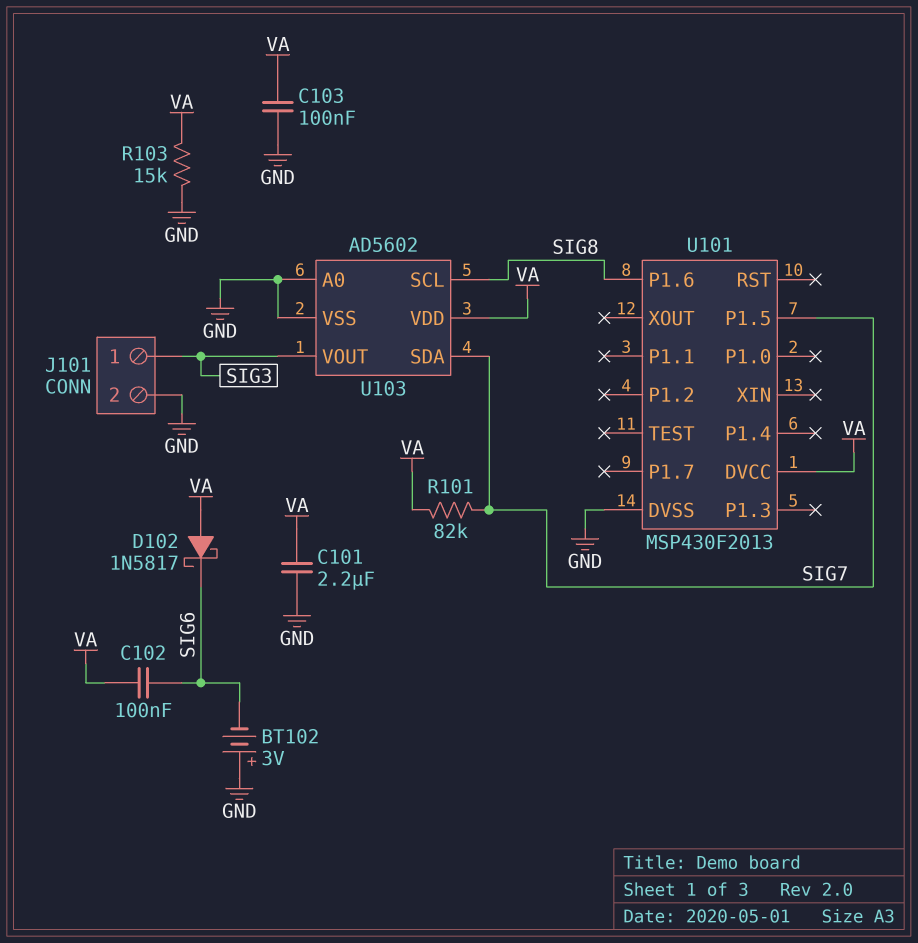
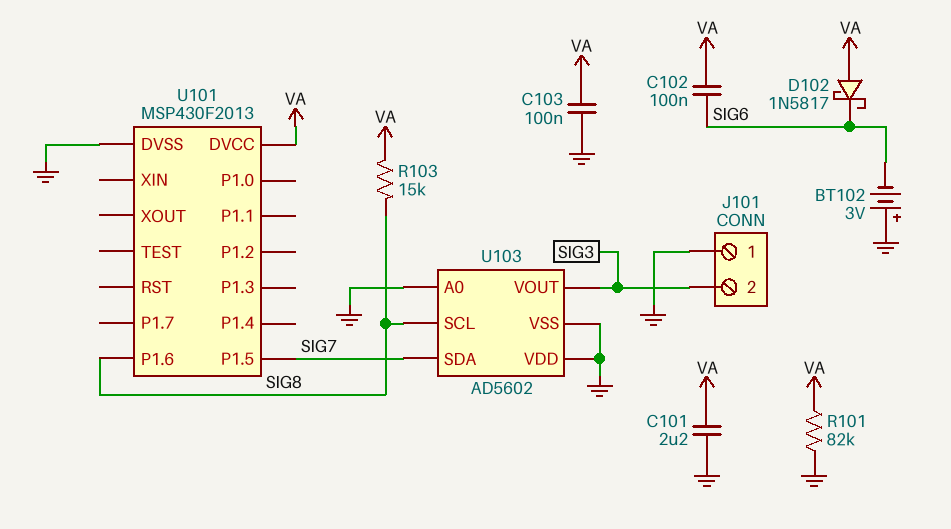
J101 pin 1: SIG3 -> GND
J101 pin 2: GND -> SIG3
R101: 82k (SIG7, VA) -> 82k (GND, VA)
R103: 15k (GND, VA) -> 15k (SIG8, VA)
U103 pin VDD: VA -> GND

